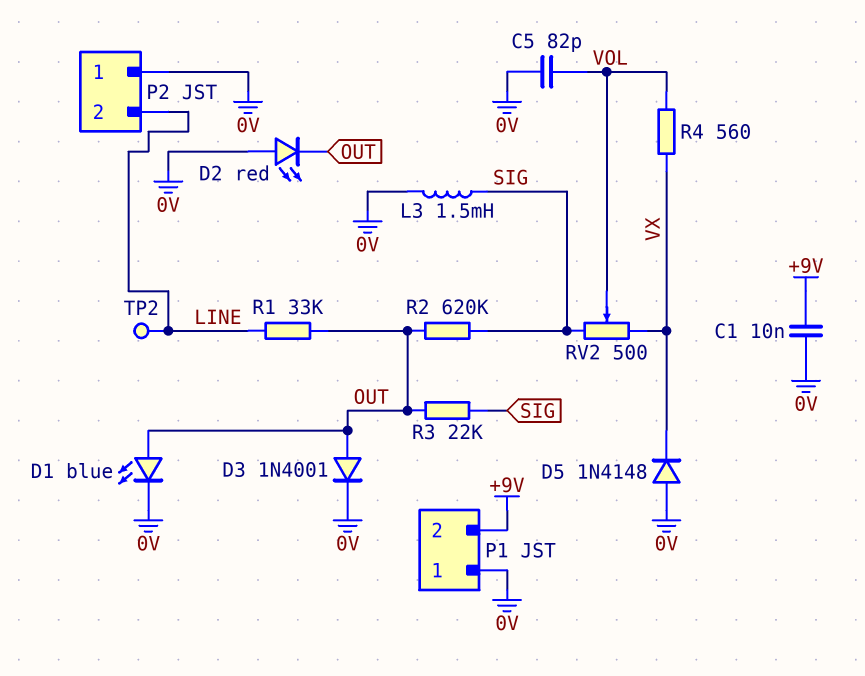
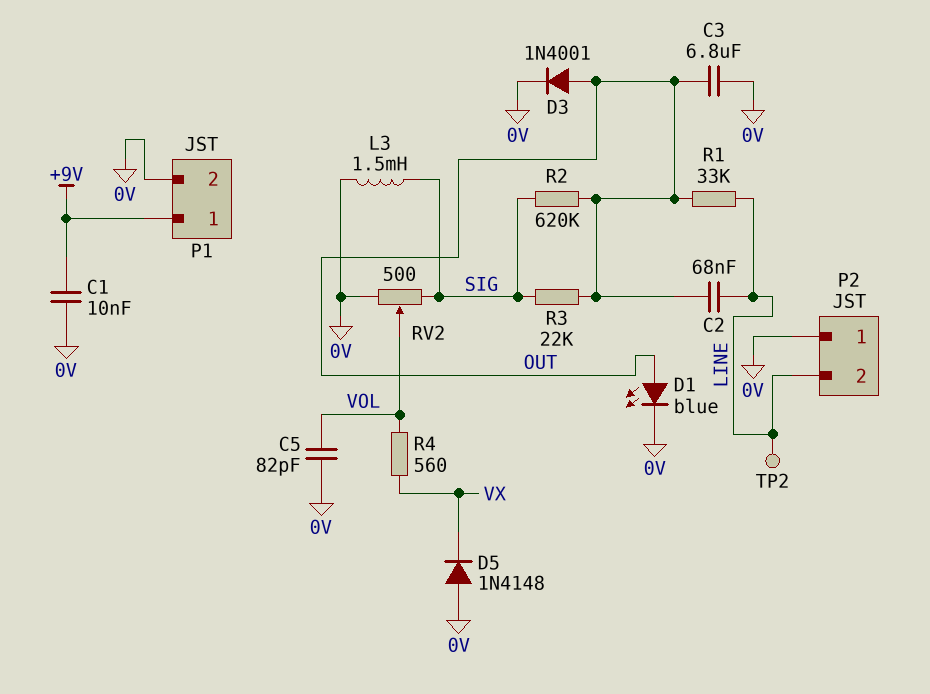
C2: none -> 68nF (LINE, OUT)
C3: none -> 6.8uF (0V, OUT)
D2: LED red (A 0V, K OUT) -> none
P1 pin 1: 0V -> +9V
P1 pin 2: +9V -> 0V
RV2: 500 (SIG, VX, wiper VOL) -> 500 (0V, SIG, wiper VOL)

